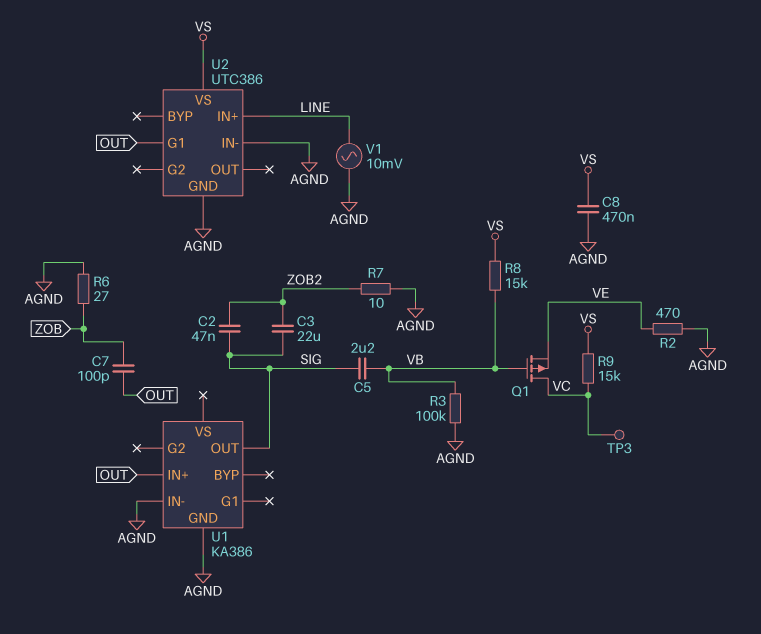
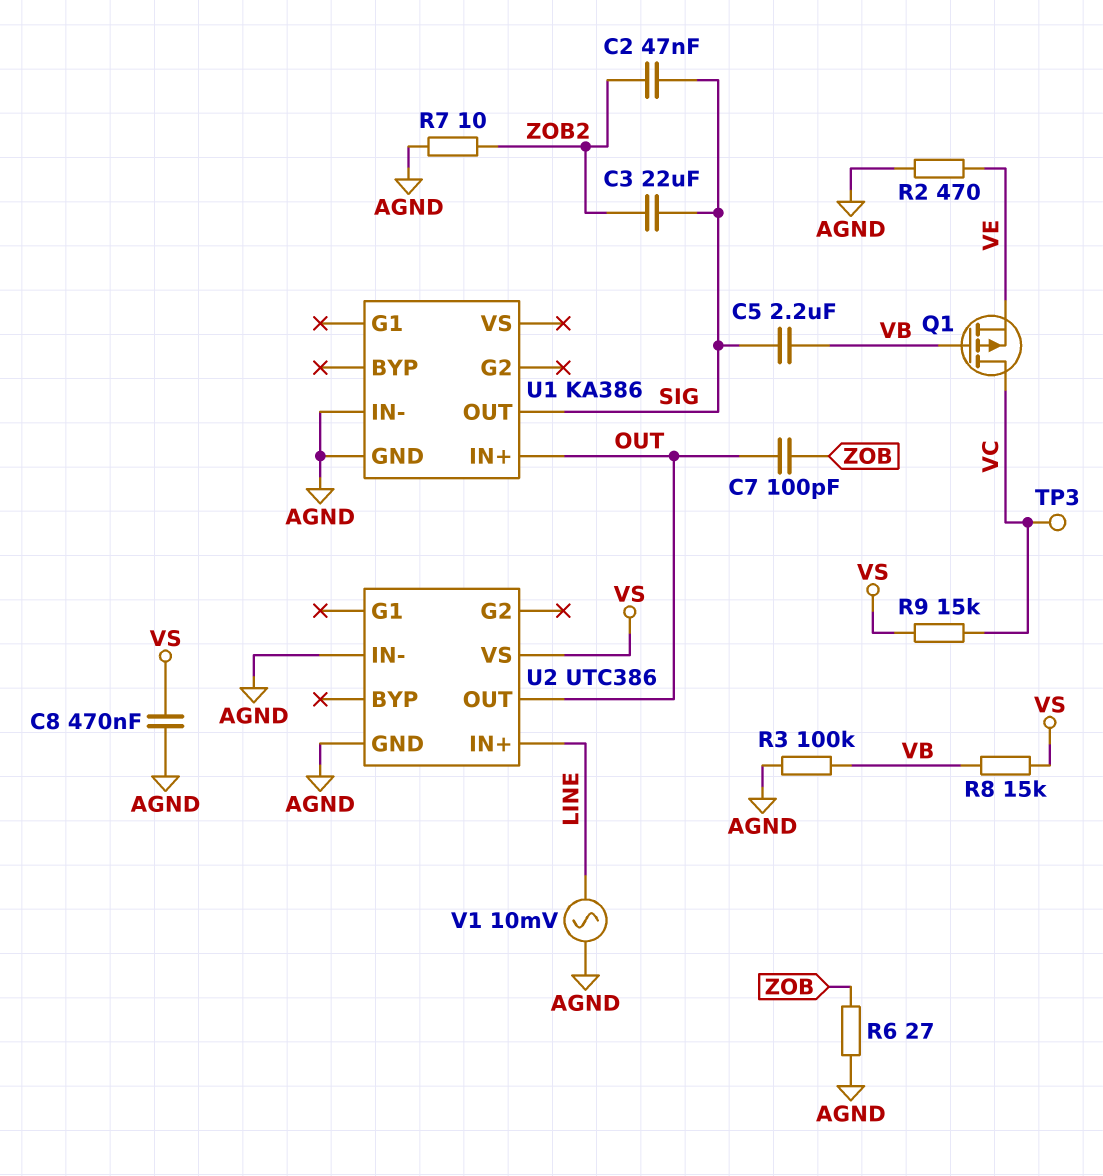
U2 pin G1: OUT -> none
U2 pin OUT: none -> OUT

